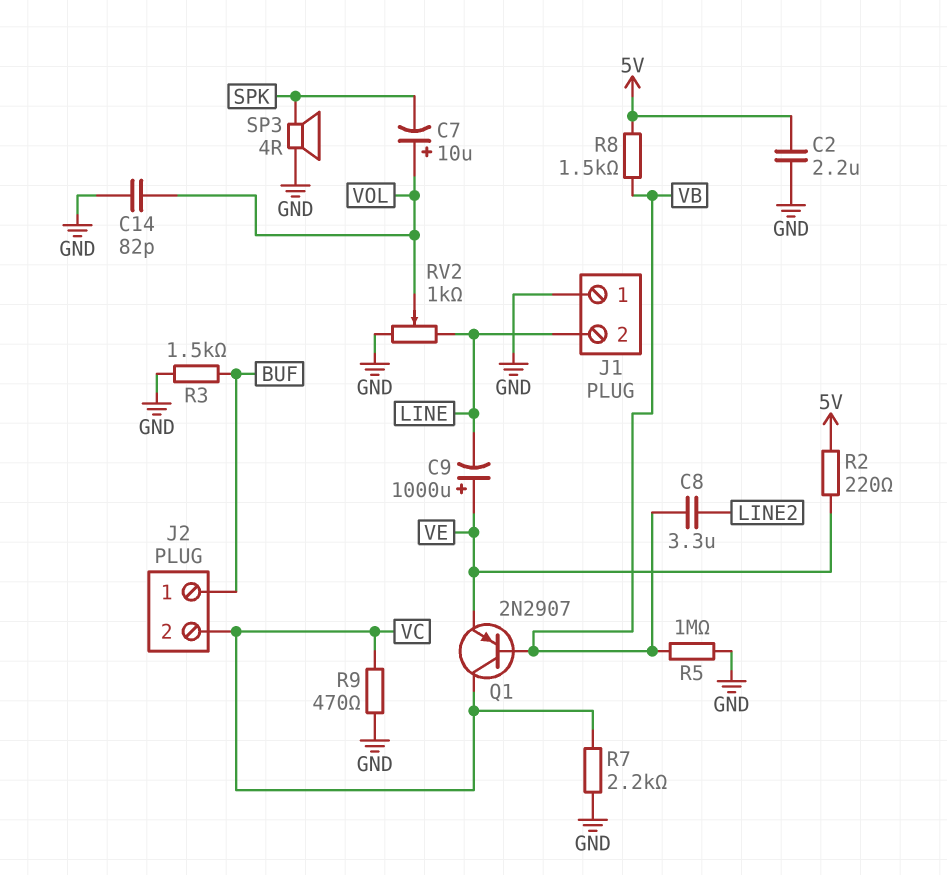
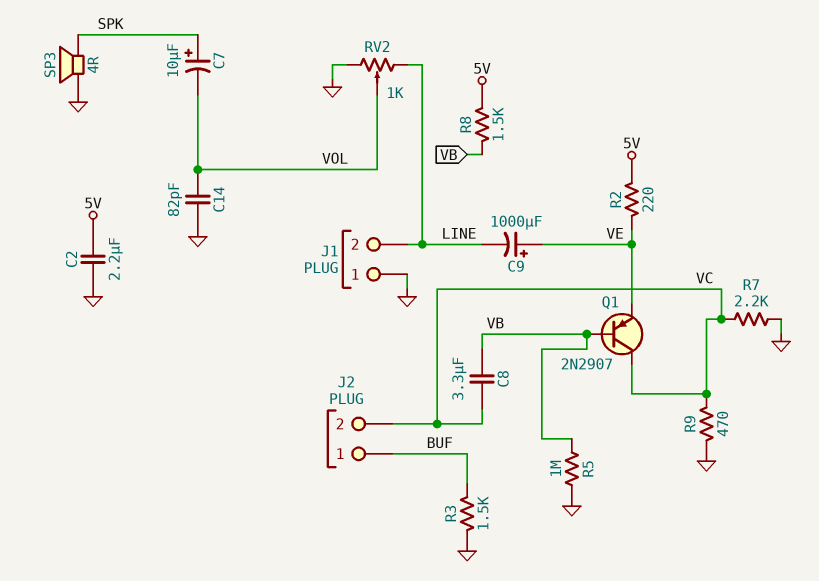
C7: 10uF (plus VOL, minus SPK) -> 10uF (plus SPK, minus VOL)
C8: 3.3uF (LINE2, VB) -> 3.3uF (VB, VC)

